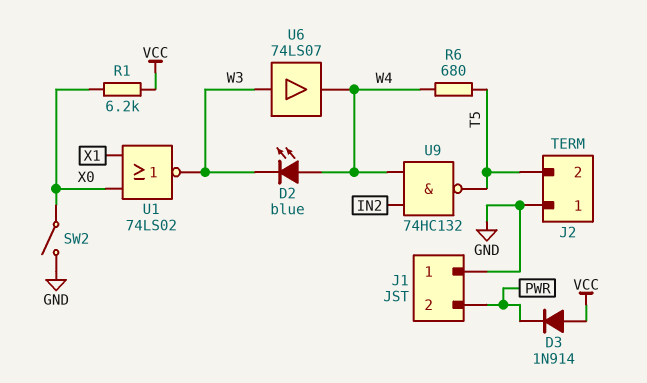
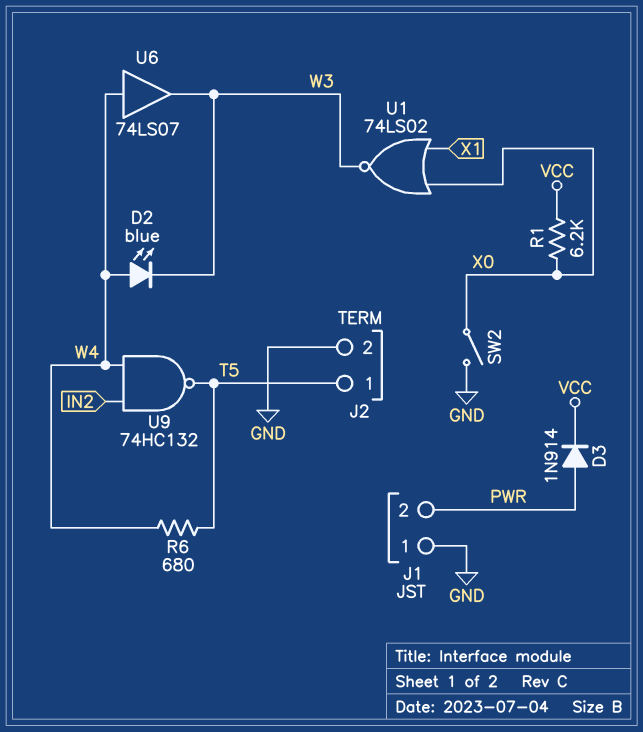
D3: diode 1N914 (A VCC, K PWR) -> diode 1N914 (A PWR, K VCC)
J2 pin 1: GND -> T5
J2 pin 2: T5 -> GND
U6: buffer 74LS07 (in W3, out W4) -> buffer 74LS07 (in W4, out W3)

